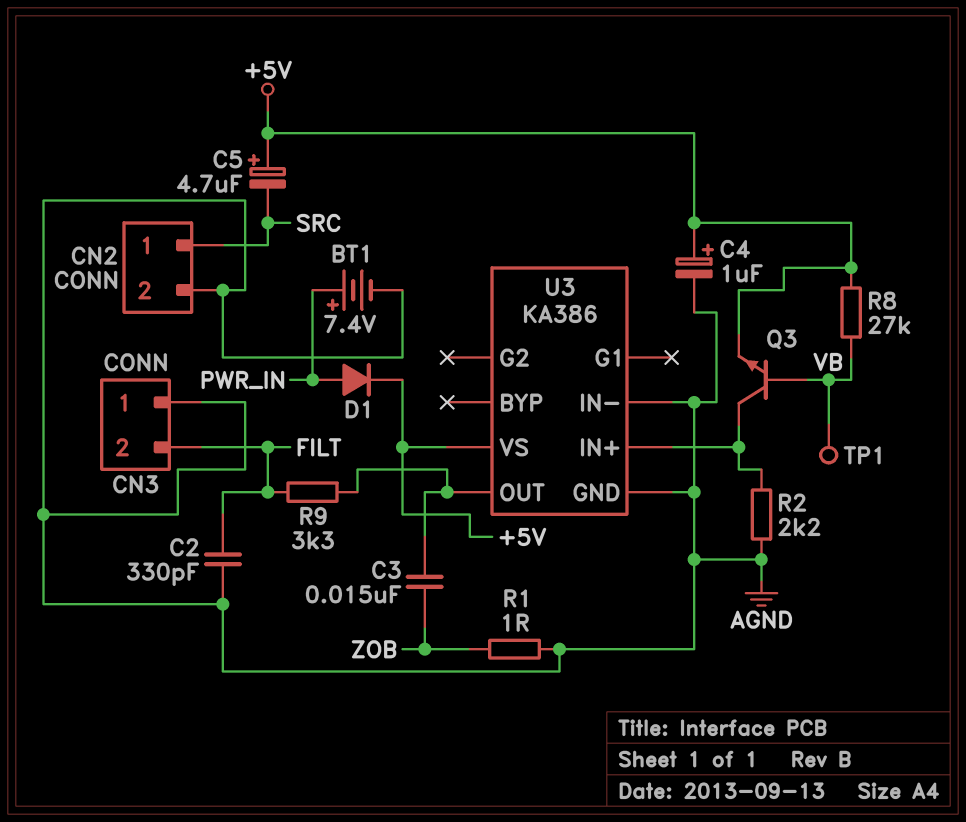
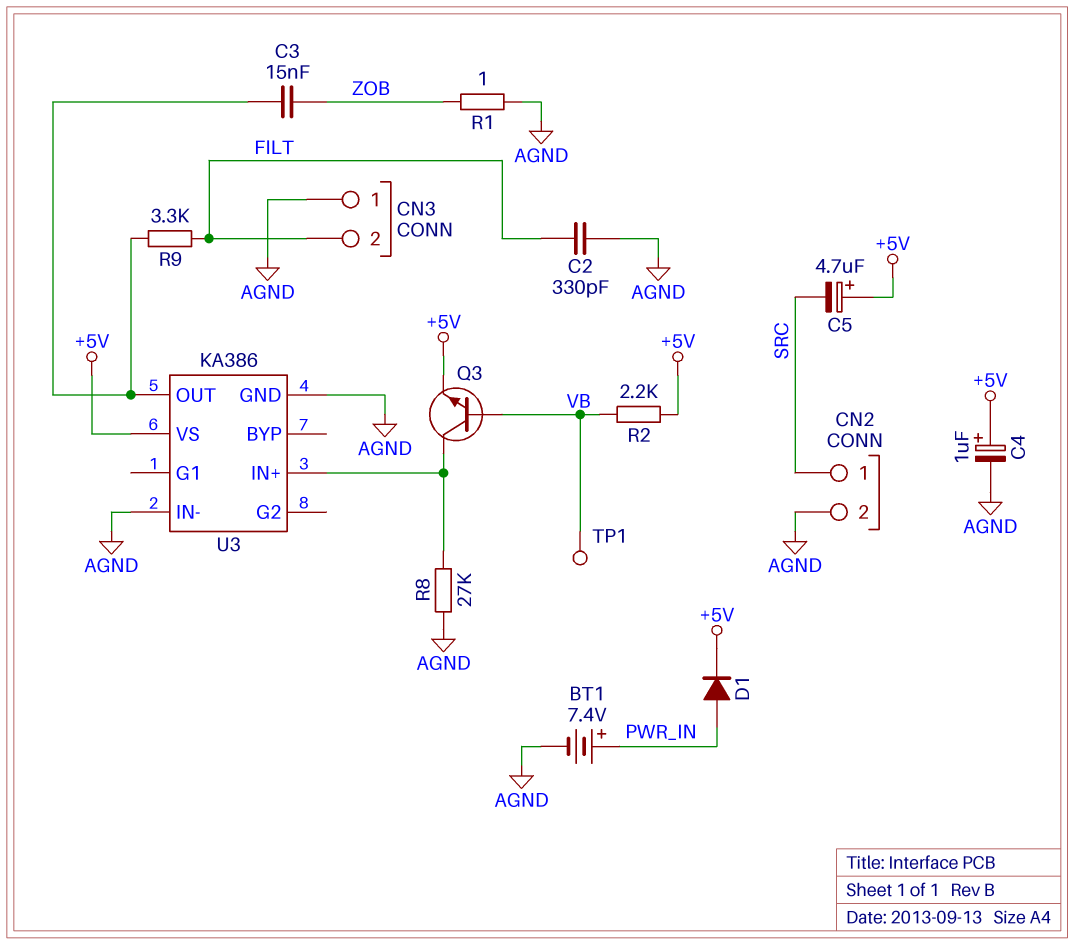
R2: 2.2k (AGND, U3/IN+) -> 2.2k (+5V, VB)
R8: 27k (+5V, VB) -> 27k (AGND, U3/IN+)

